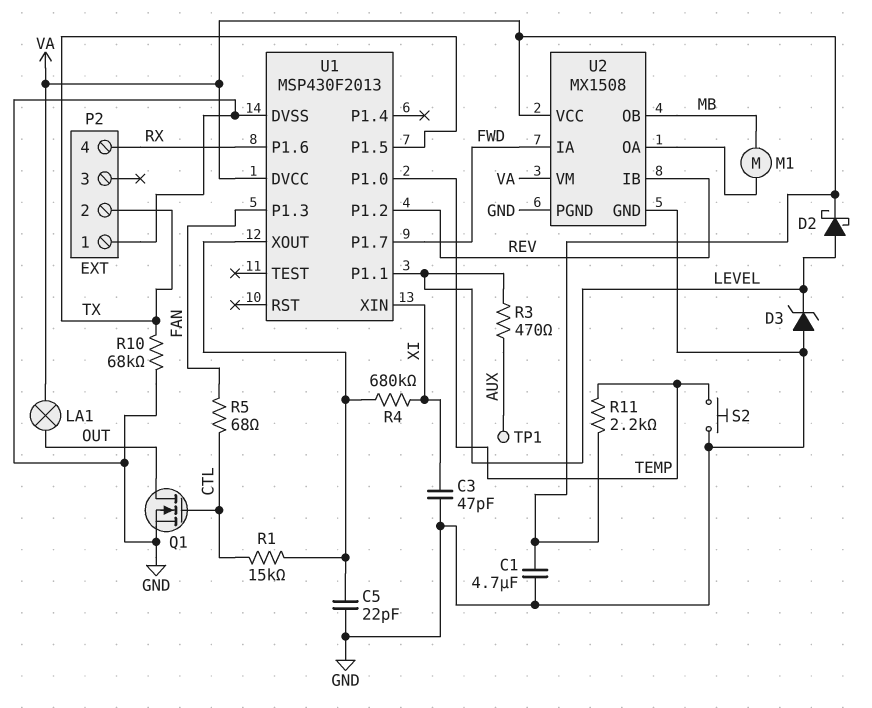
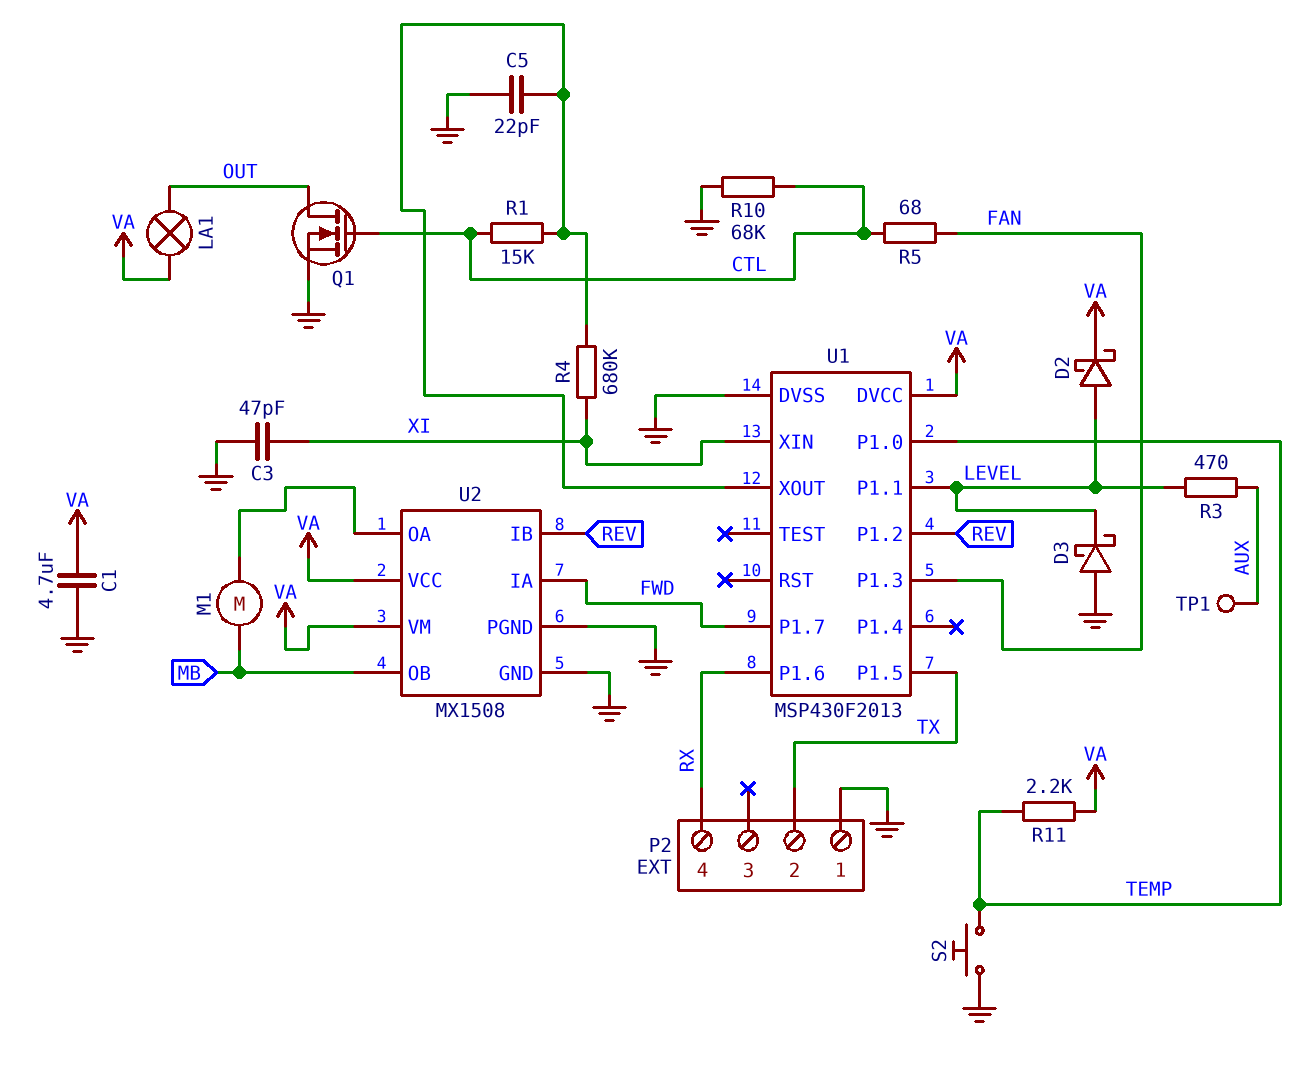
D3: zener (A GND, K LEVEL) -> schottky (A GND, K LEVEL)
R10: 68k (GND, TX) -> 68k (CTL, GND)

